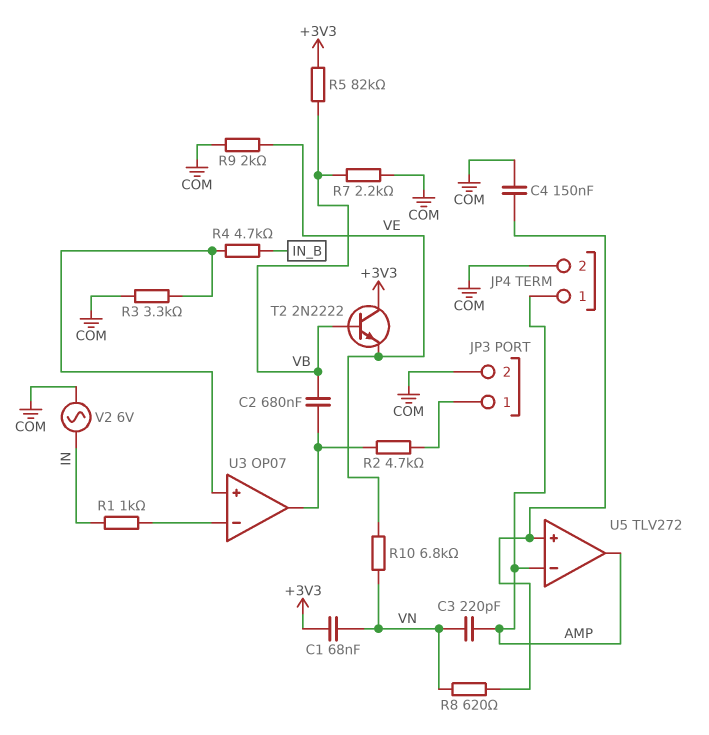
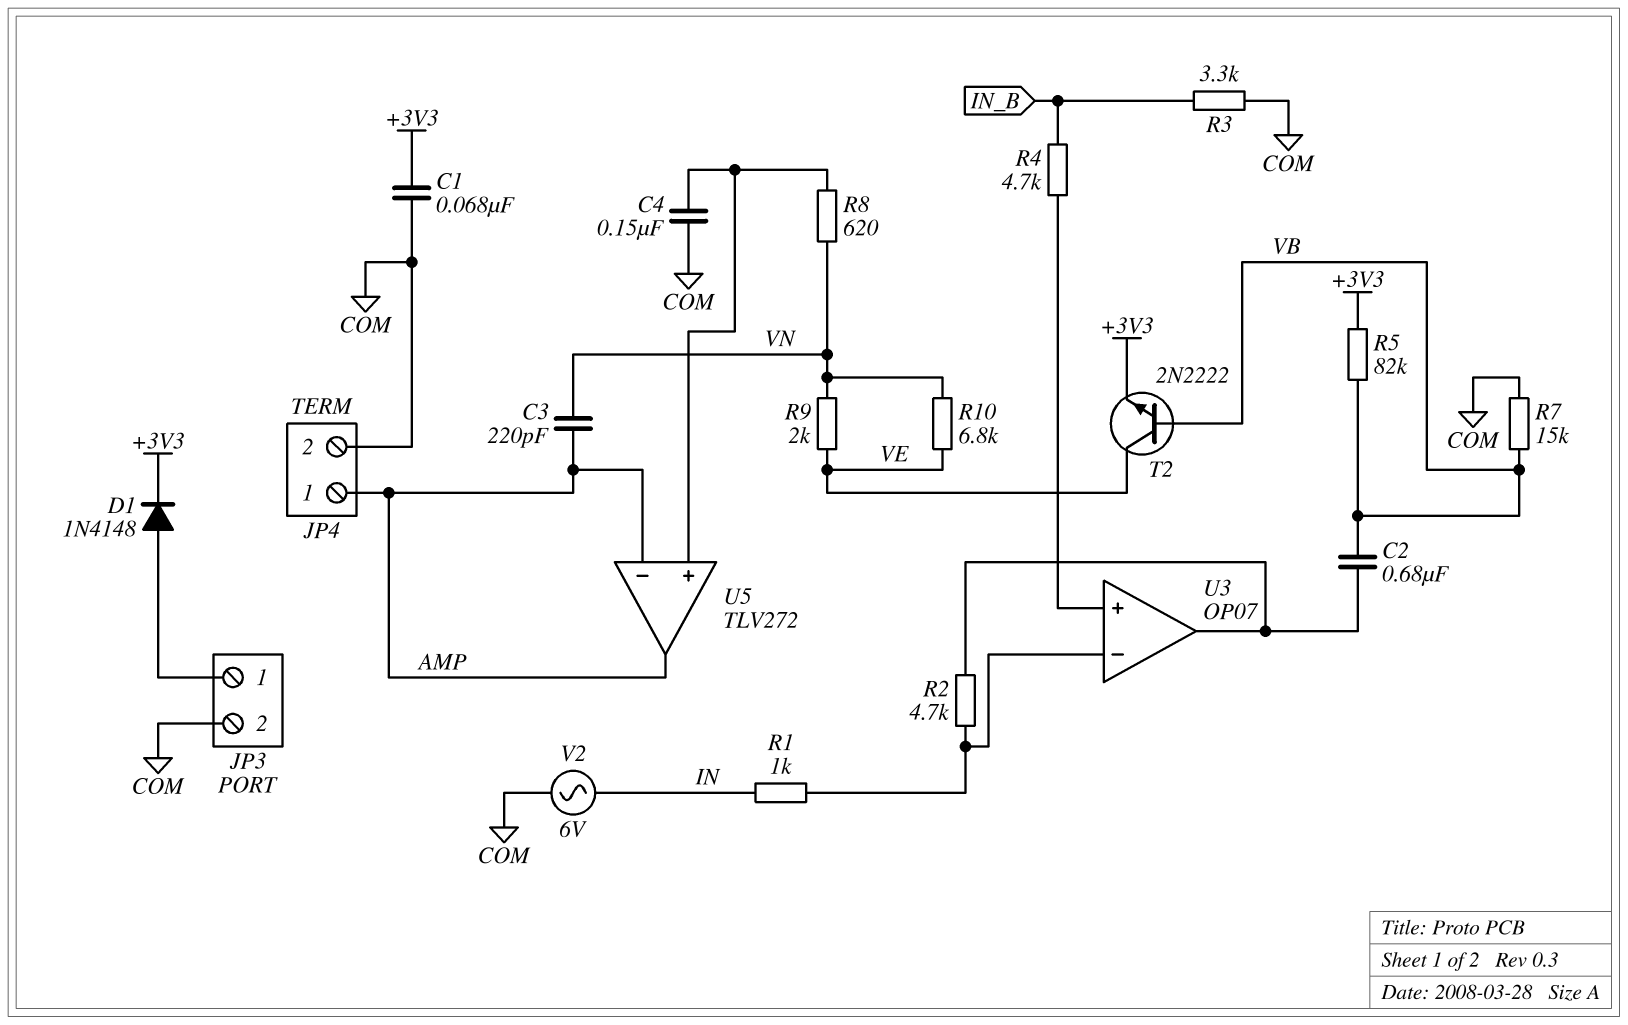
C1: 68nF (+3V3, VN) -> 68nF (+3V3, COM)
D1: none -> diode 1N4148 (A JP3/1, K +3V3)
R2: 4.7k (JP3/1, U3/out) -> 4.7k (U3/in-, U3/out)
R3: 3.3k (COM, U3/in+) -> 3.3k (COM, IN_B)
R7: 2.2k (COM, VB) -> 15k (COM, VB)
R9: 2k (COM, VE) -> 2k (VE, VN)
T2: NPN 2N2222 (B VB, C +3V3, E VE) -> NPN 2N2222 (B VB, C VE, E +3V3)

